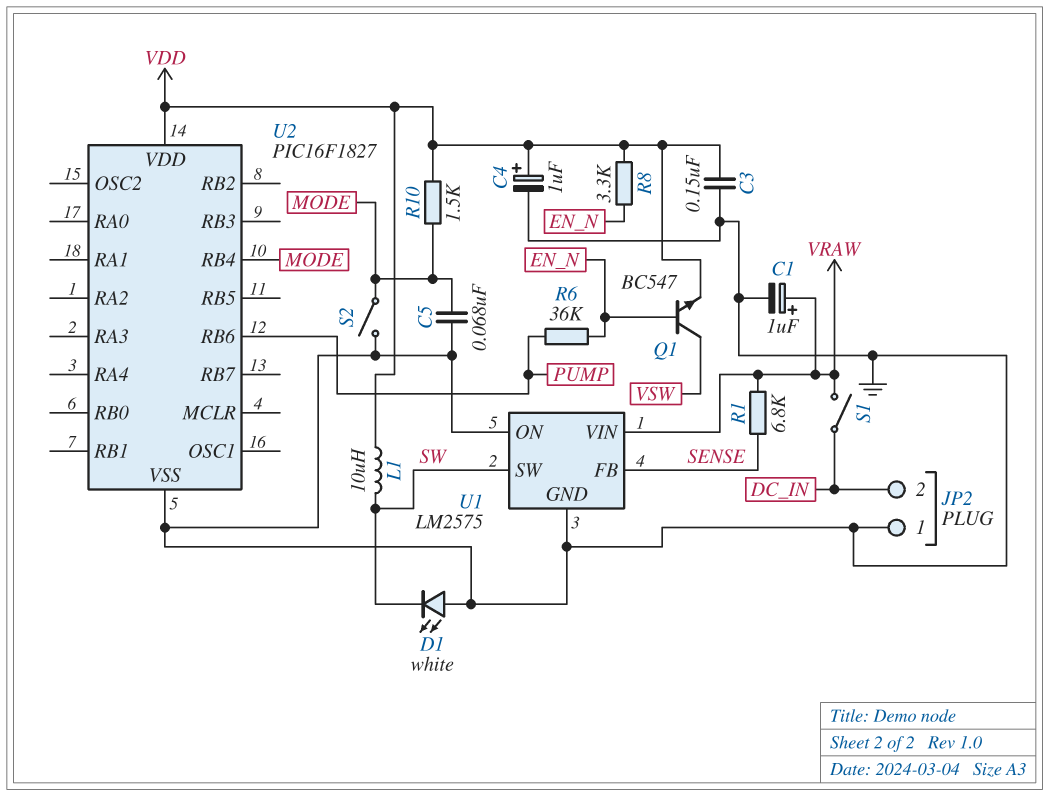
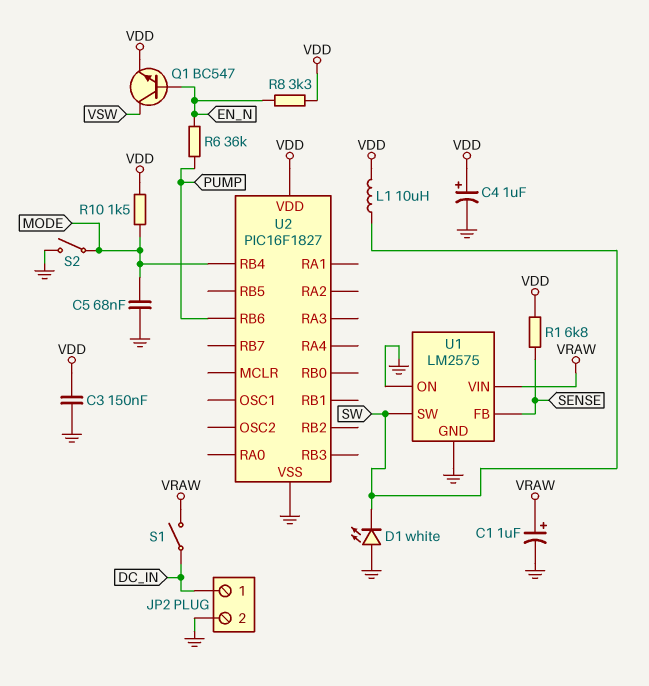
JP2 pin 1: GND -> DC_IN
JP2 pin 2: DC_IN -> GND
R1: 6.8k (SENSE, VRAW) -> 6.8k (SENSE, VDD)

